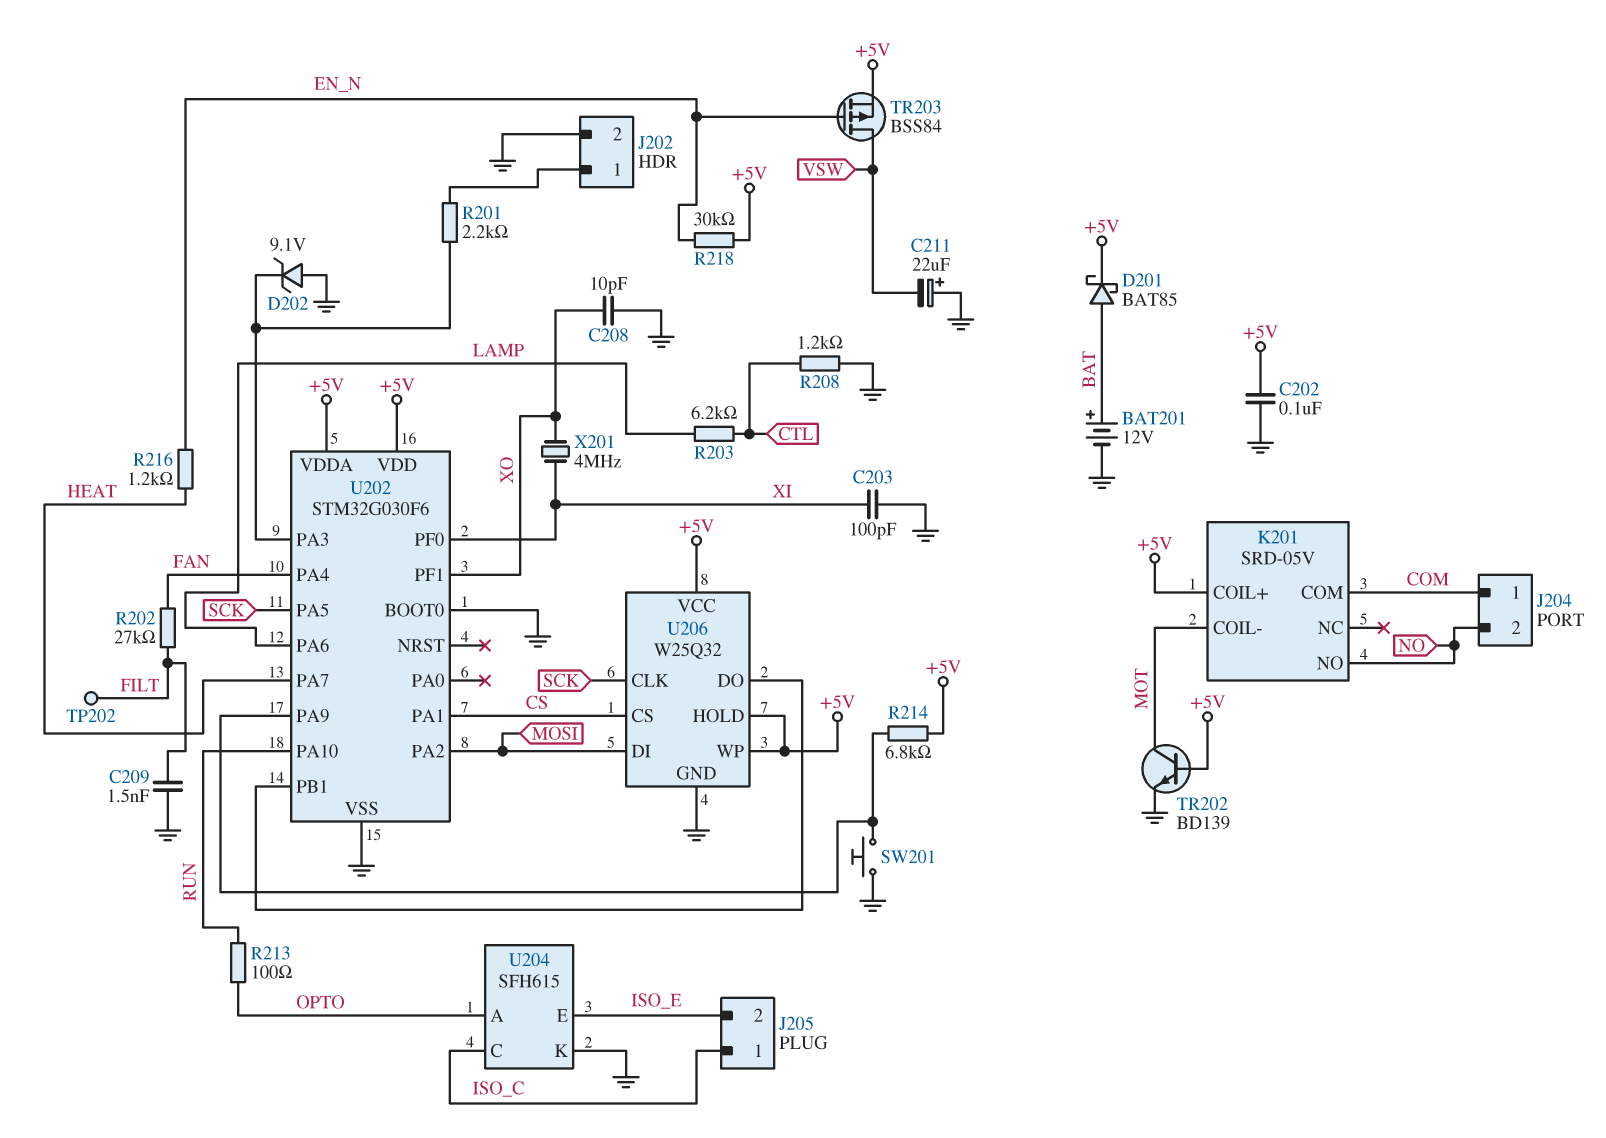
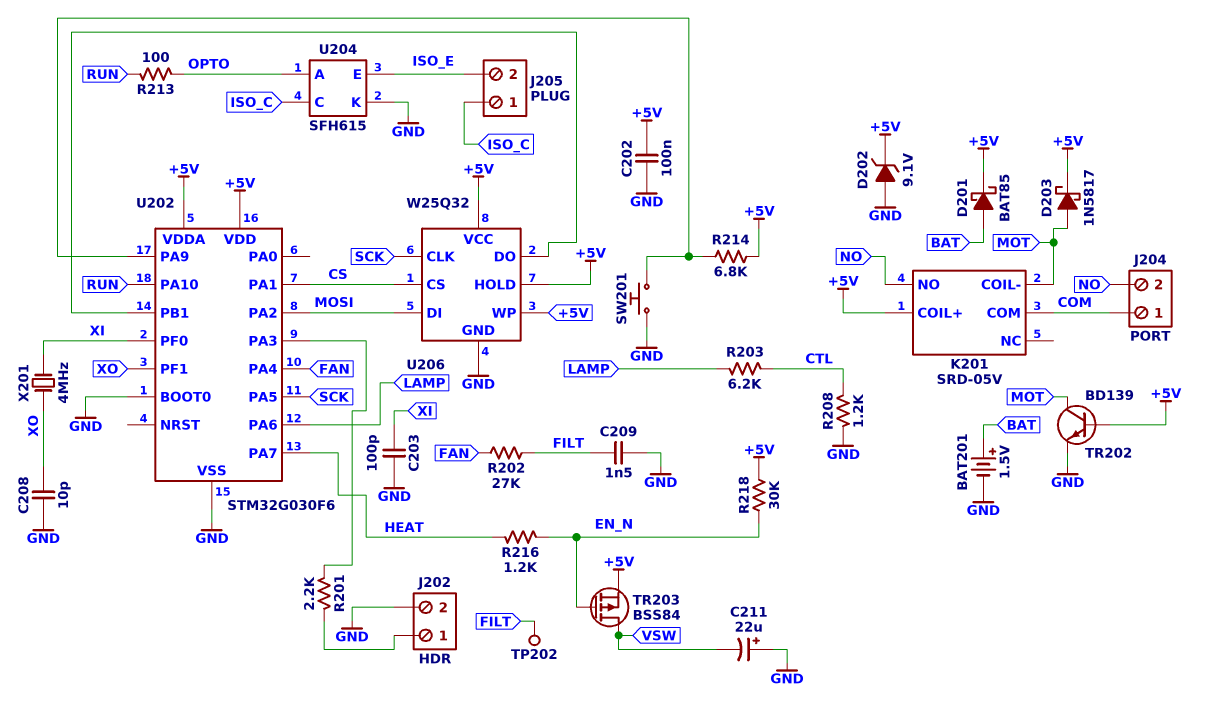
BAT201: 12V (plus BAT, minus GND) -> 1.5V (plus BAT, minus GND)
D202: zener 9.1V (A GND, K U202/PA3) -> zener 9.1V (A GND, K +5V)
D203: none -> schottky 1N5817 (A MOT, K +5V)

